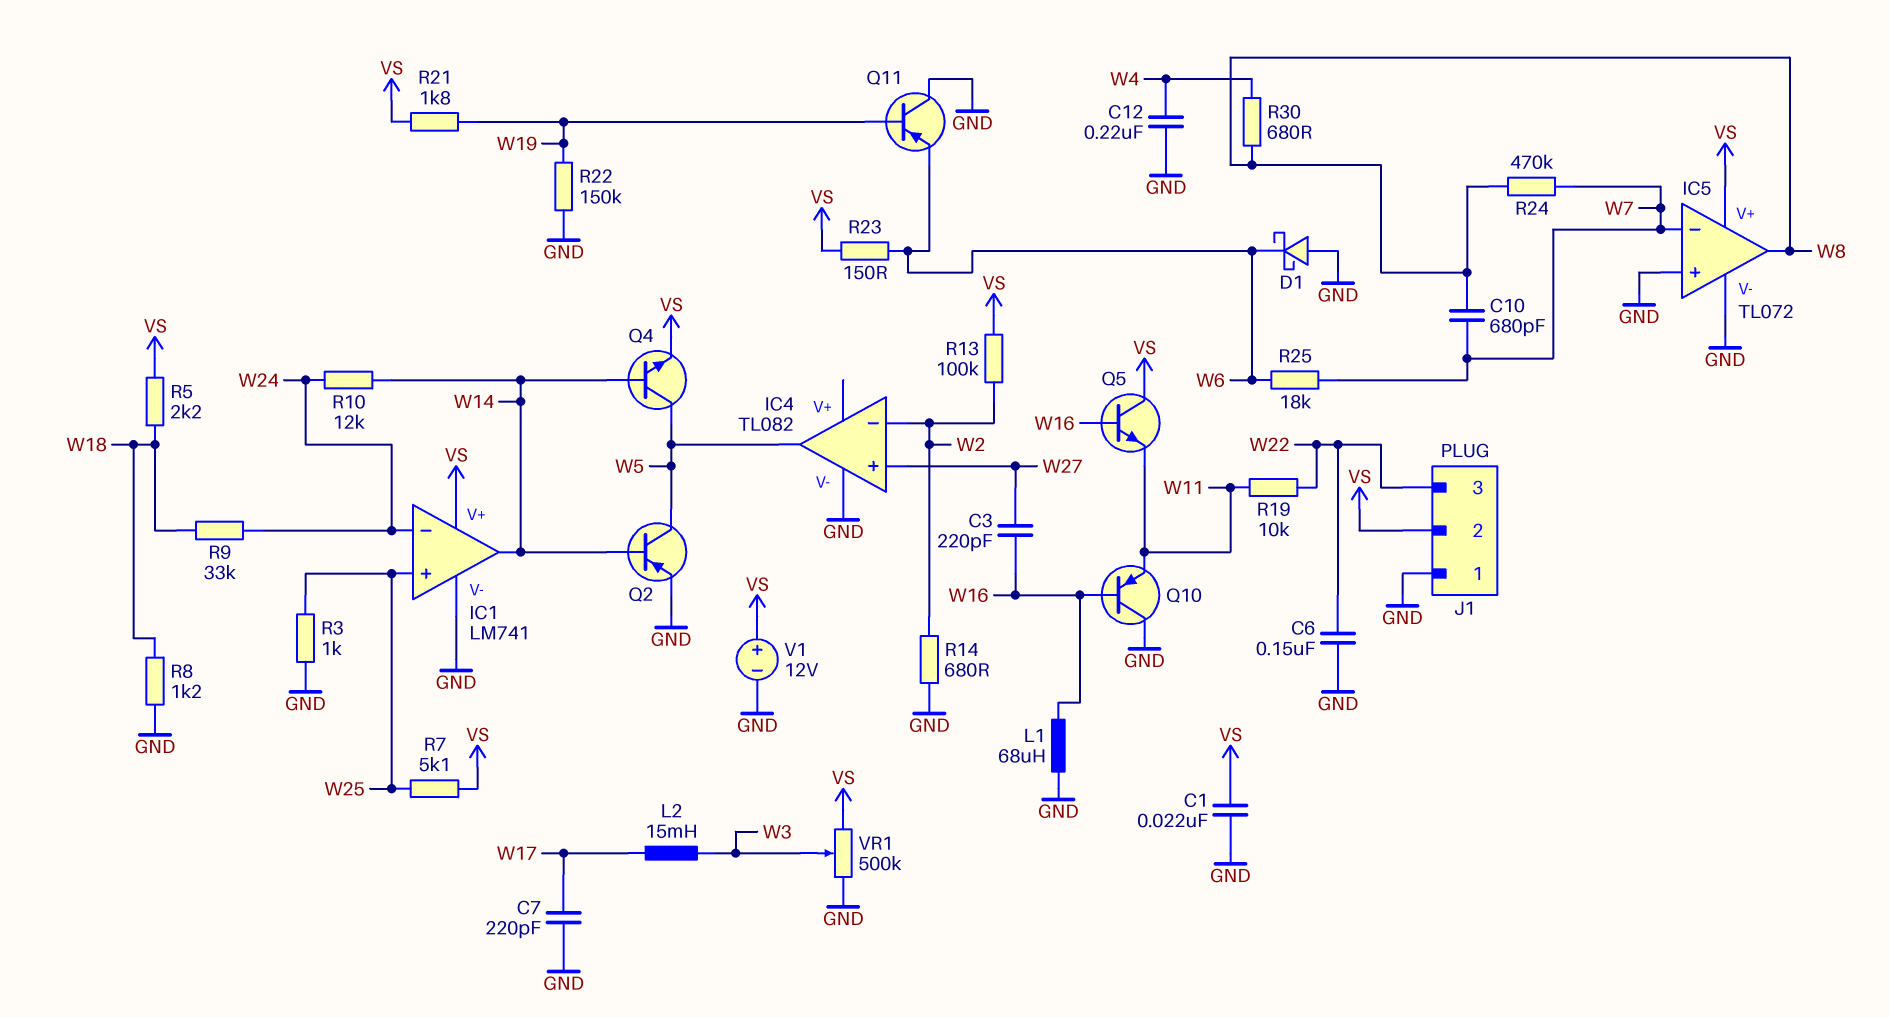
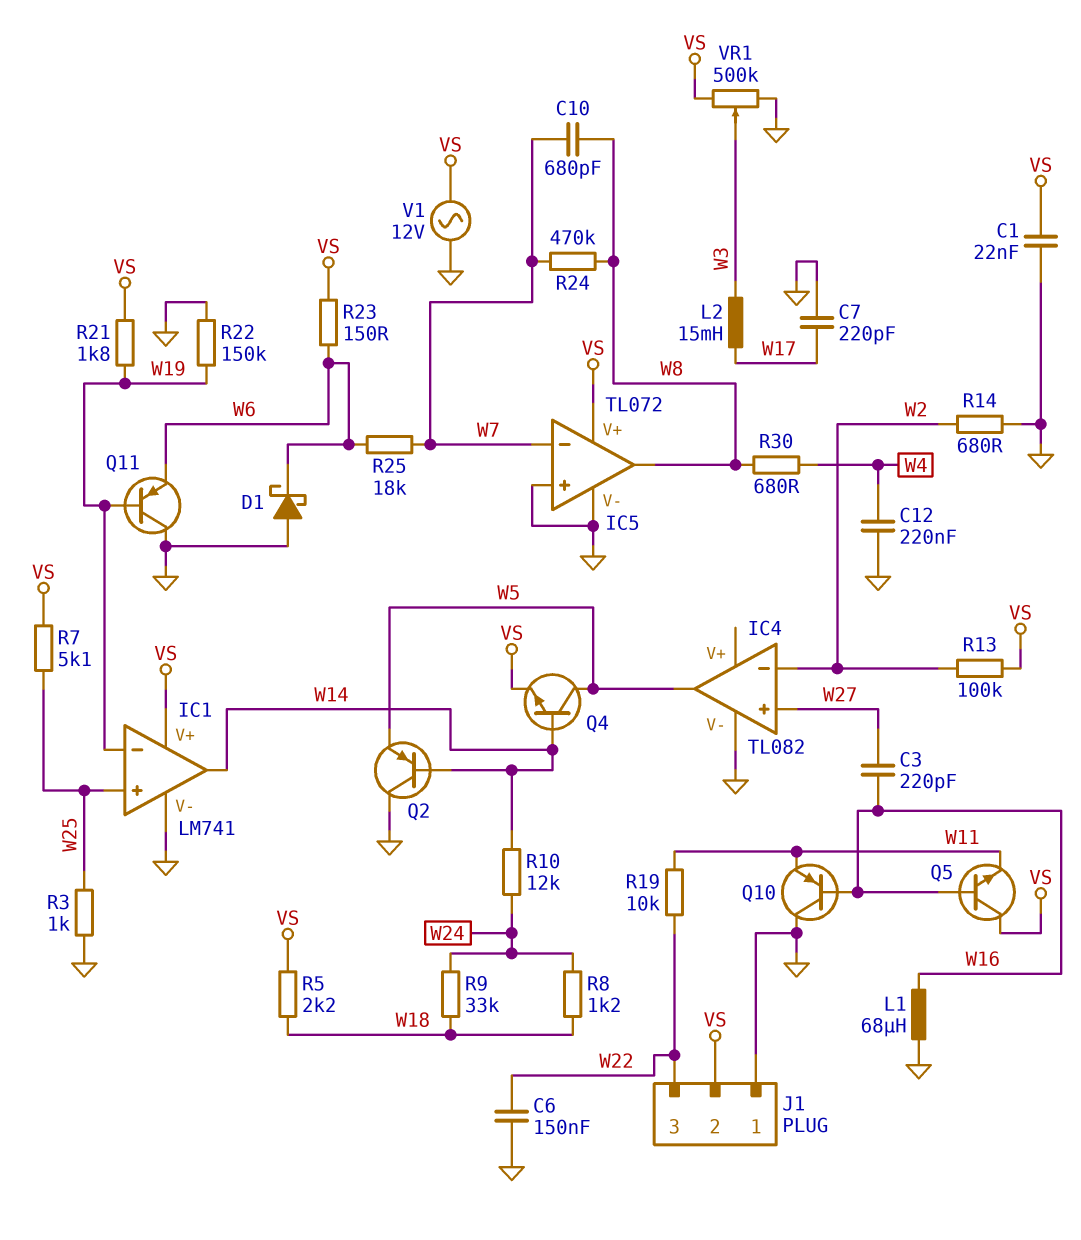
IC1 pin in-: W24 -> W19
Q2: PNP (B W14, C W5, E GND) -> PNP (B W14, C GND, E W5)
R8: 1.2k (GND, W18) -> 1.2k (W18, W24)
V1: 12V (plus VS, minus GND) -> AC 12V (GND, VS)

